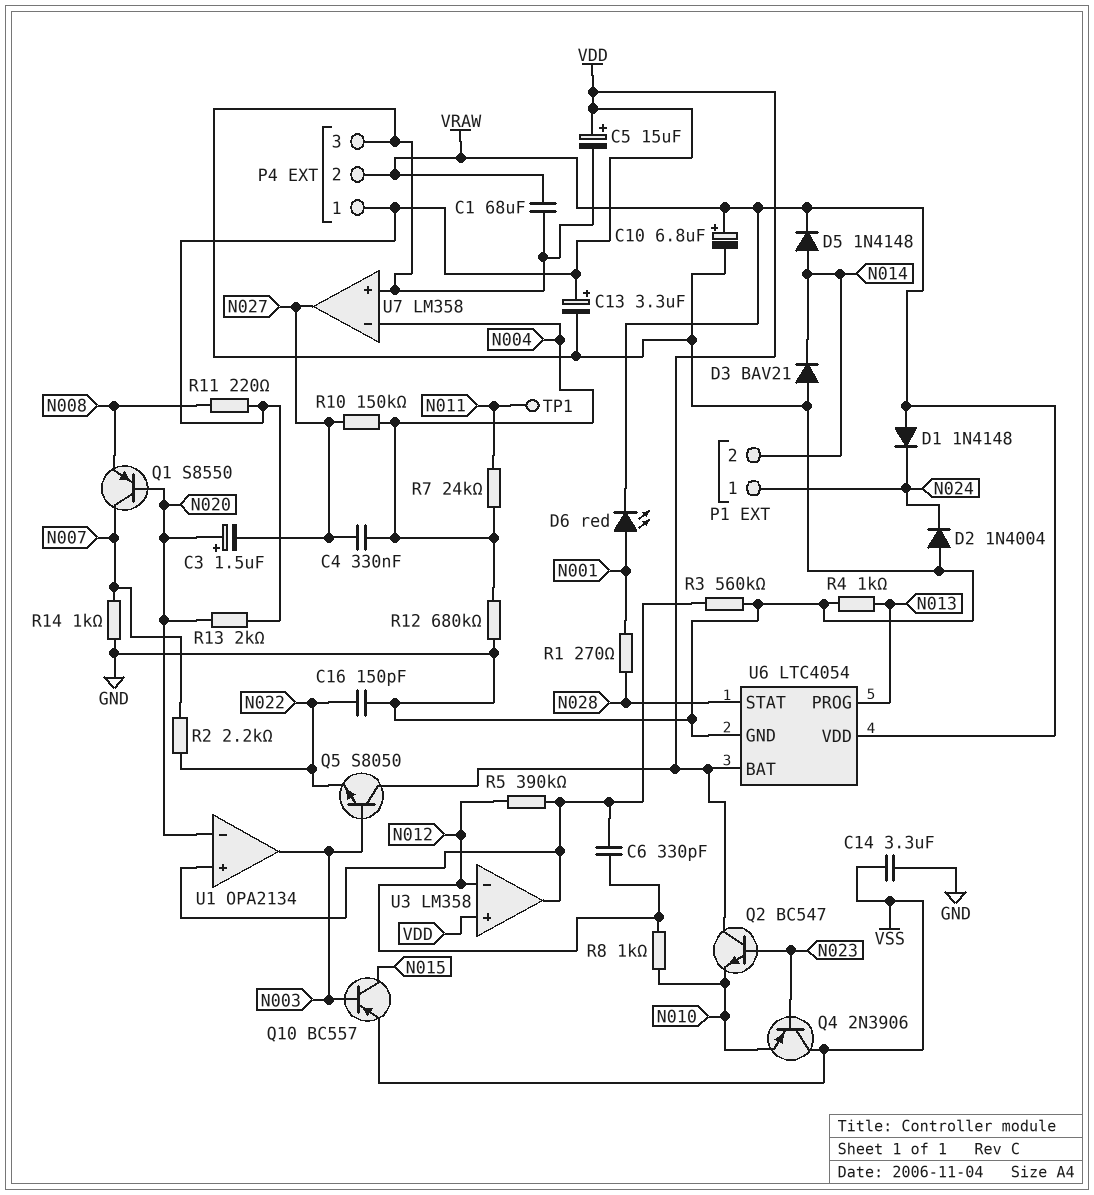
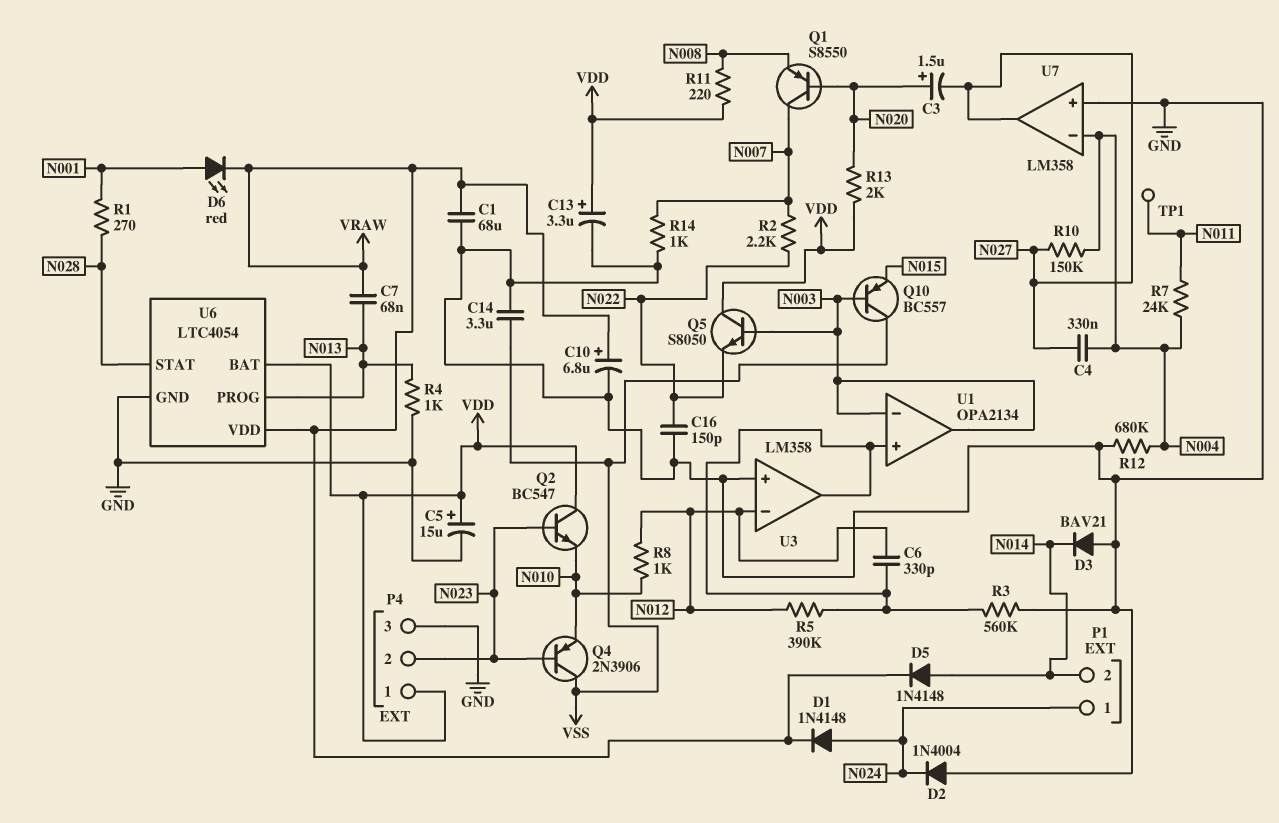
C7: none -> 68nF (N013, VRAW)
D1: diode 1N4148 (A VRAW, K N024) -> diode 1N4148 (A N024, K VRAW)
P4 pin 2: VRAW -> N023
Q10: PNP BC557 (B N003, C N015, E VSS) -> PNP BC557 (B N003, C VSS, E N015)
U1 pin in-: N020 -> N003
U3 pin in+: VDD -> GND

